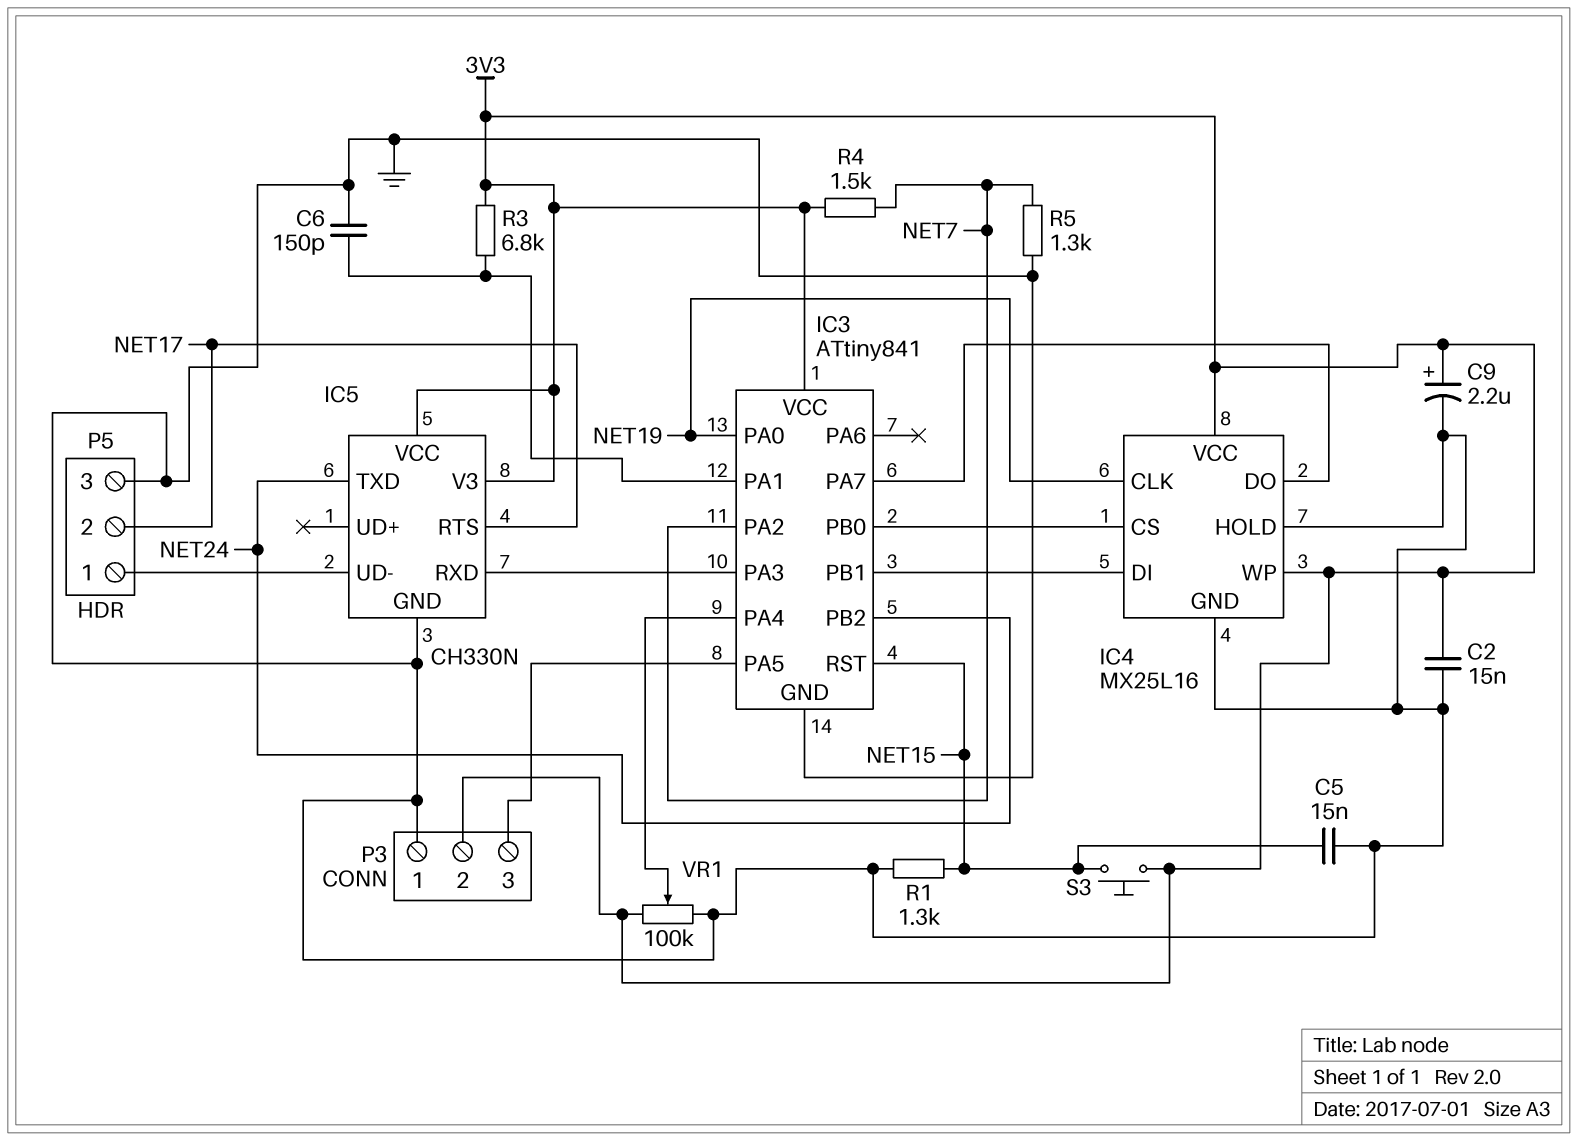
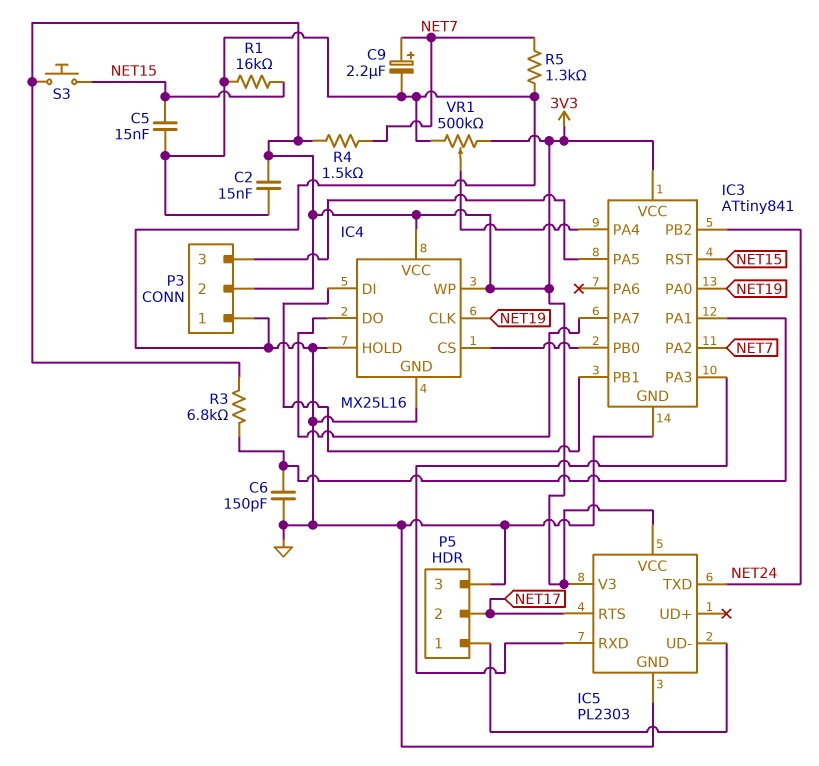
C9: 2.2uF (plus 3V3, minus GND) -> 2.2uF (plus NET7, minus GND)
IC5: CH330N -> PL2303
R1: 1.3k (GND, NET15) -> 16k (GND, NET15)
VR1: 100k (3V3, GND, wiper IC3/PA4) -> 500k (3V3, GND, wiper IC3/PA4)

